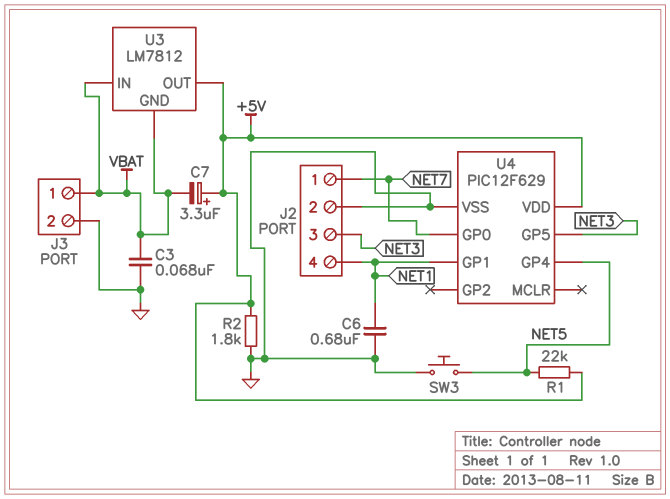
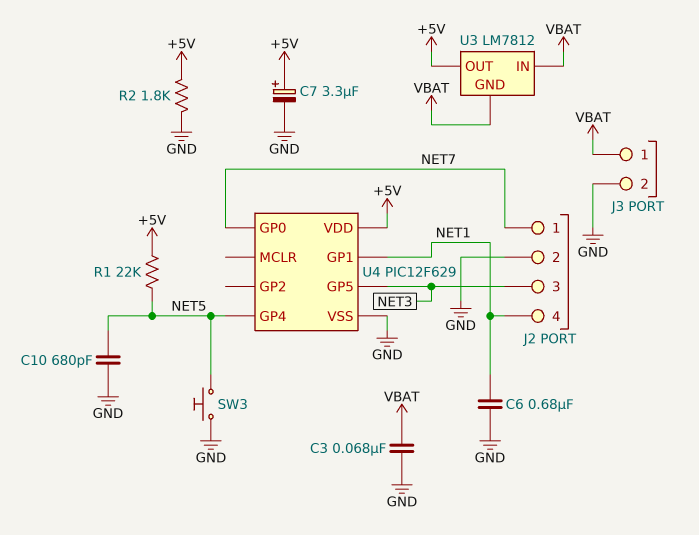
C7: 3.3uF (plus +5V, minus VBAT) -> 3.3uF (plus +5V, minus GND)
C10: none -> 680pF (GND, NET5)

